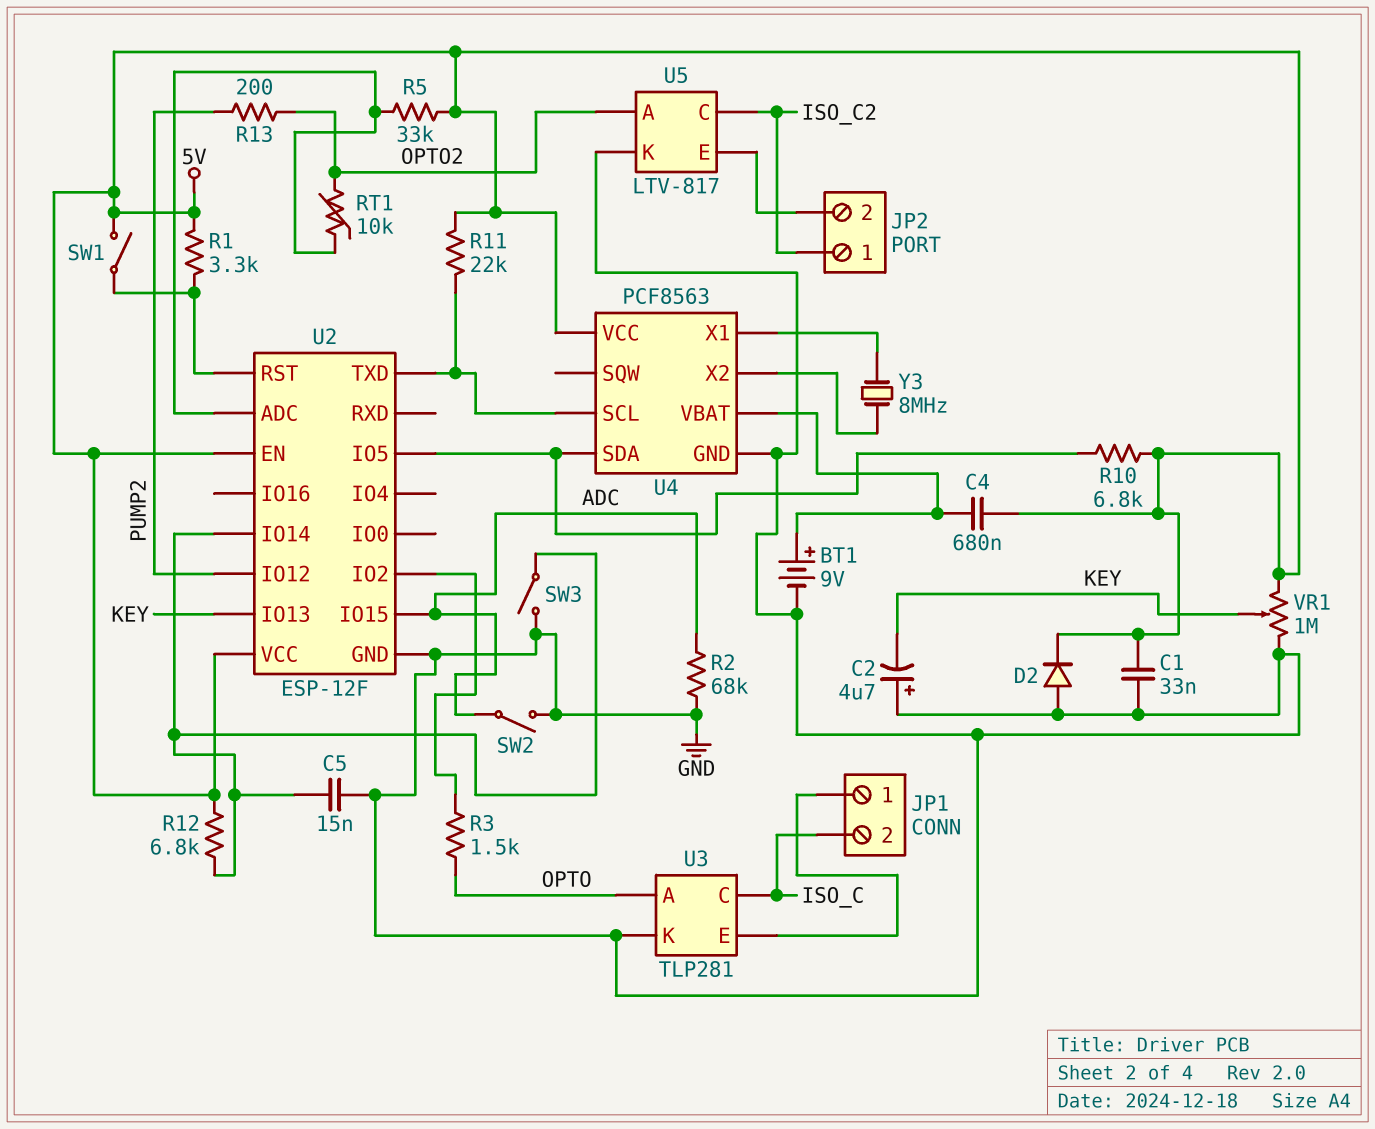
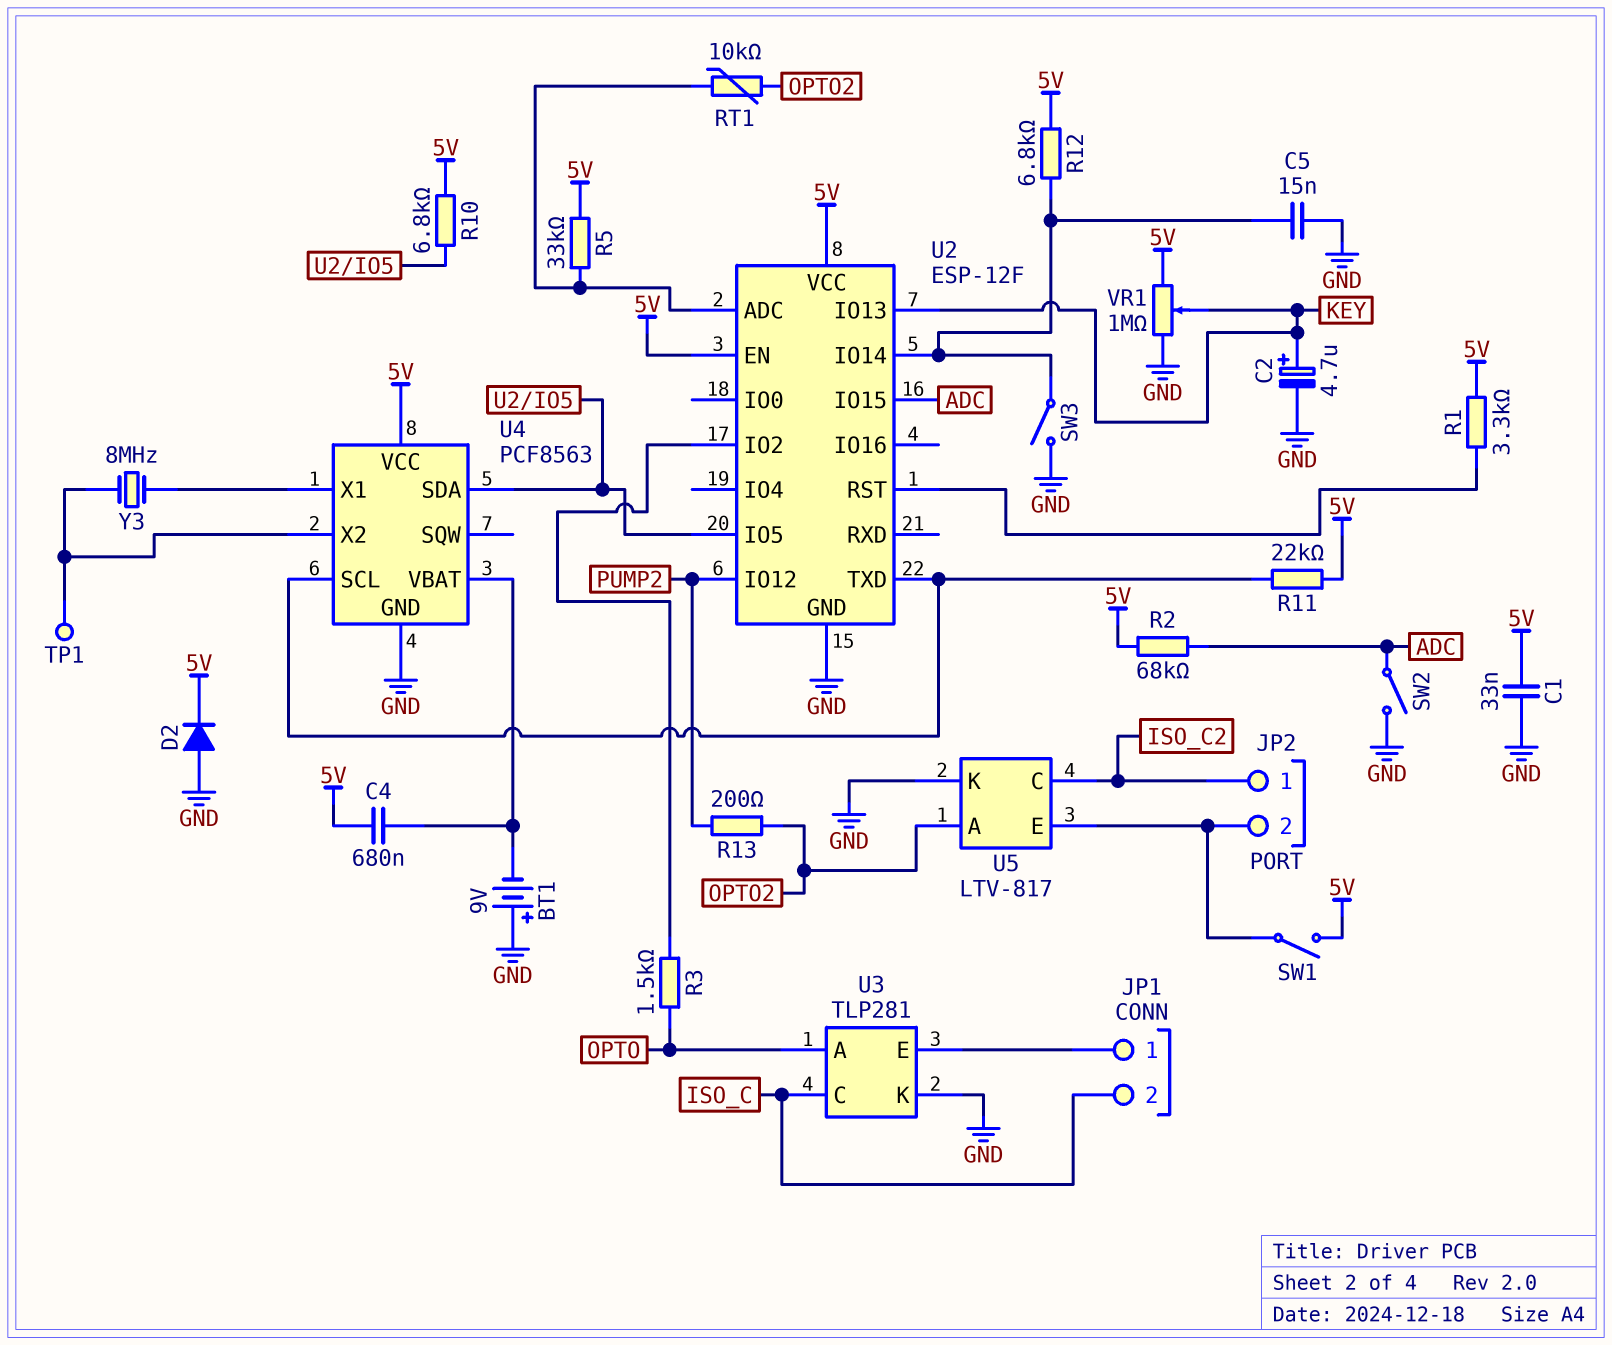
BT1: 9V (plus U4/VBAT, minus GND) -> 9V (plus GND, minus U4/VBAT)
C2: 4.7uF (plus GND, minus KEY) -> 4.7uF (plus KEY, minus GND)
R2: 68k (ADC, GND) -> 68k (5V, ADC)
SW1: switch (5V, U2/RST) -> switch (5V, JP2/2)
TP1: none -> test point (U4/X2)

